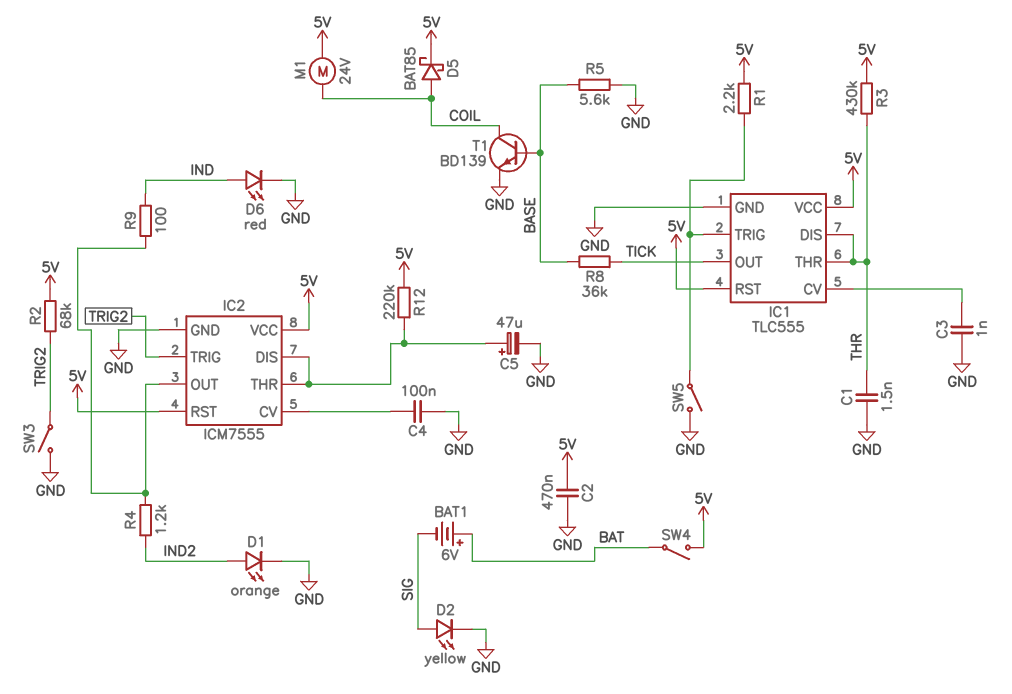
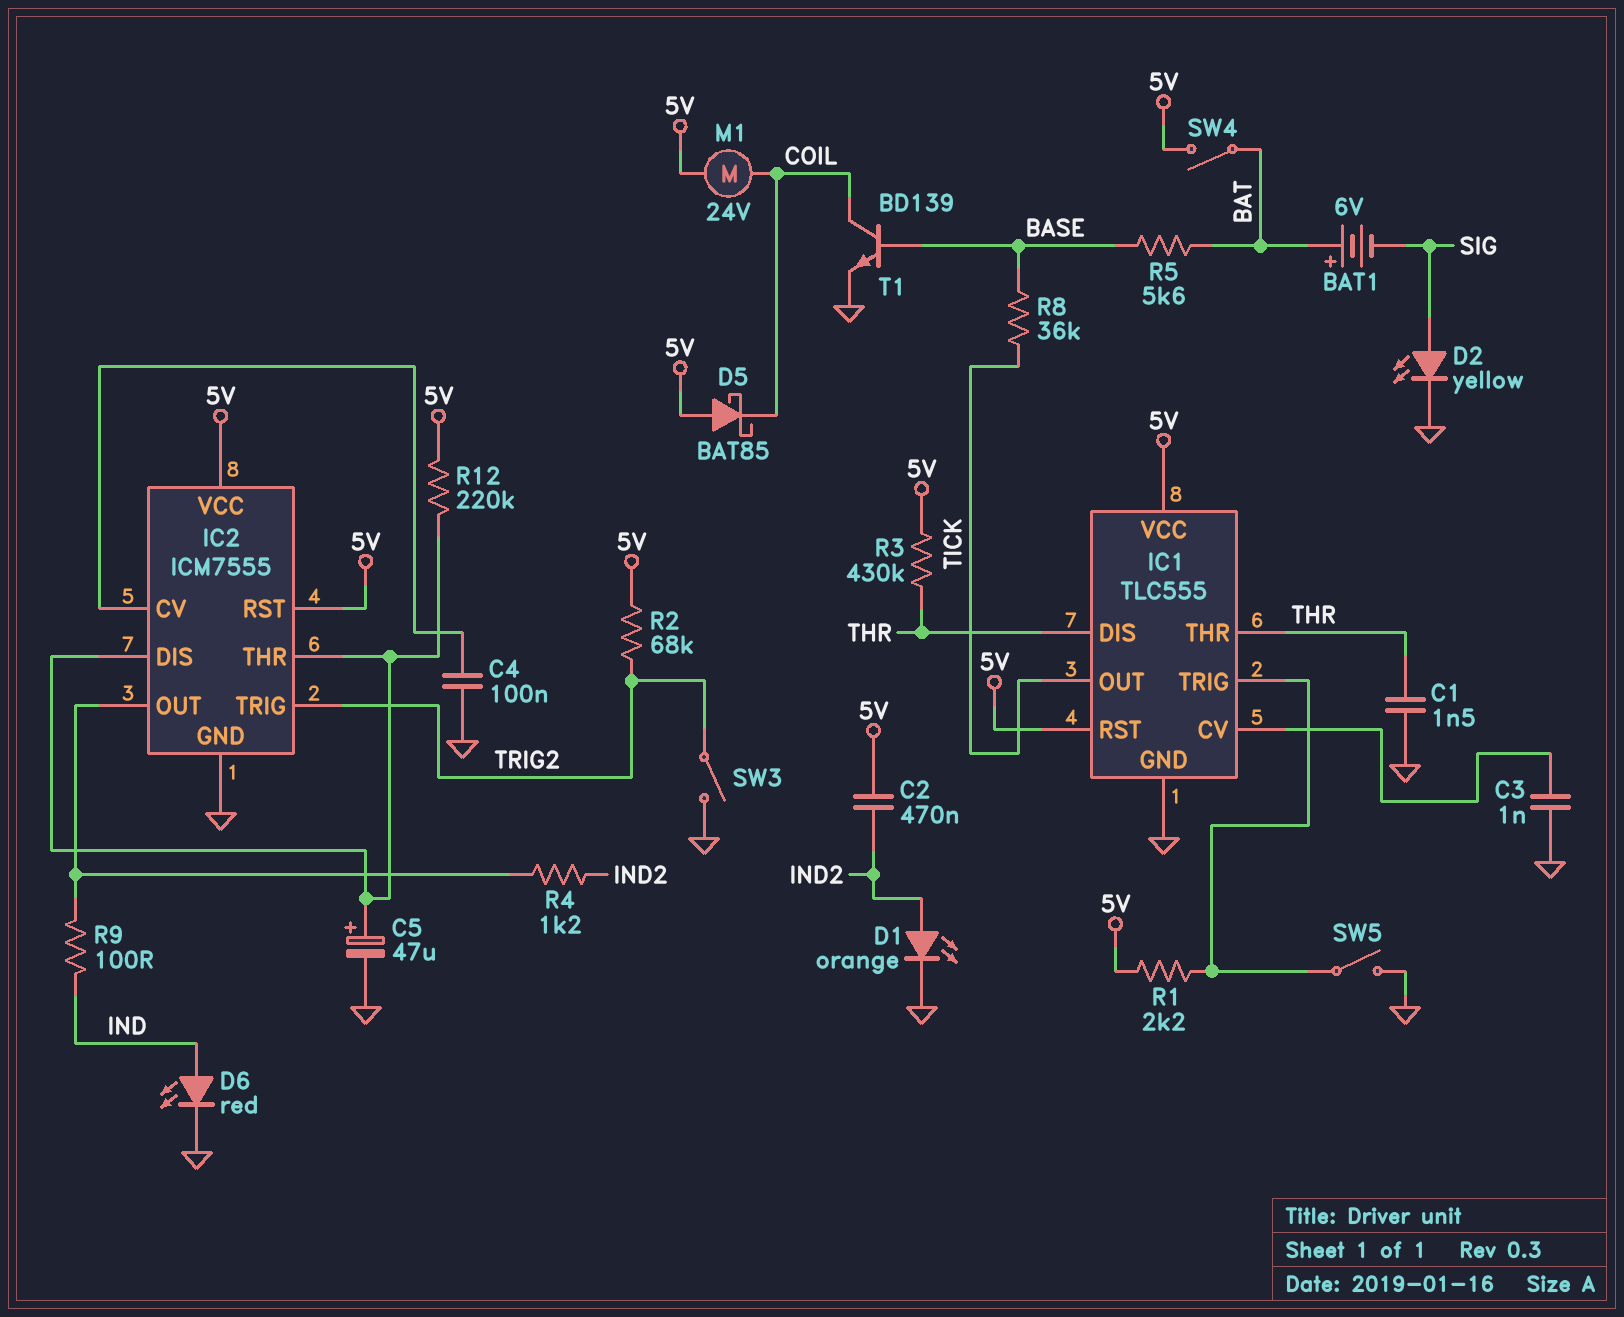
C2: 470nF (5V, GND) -> 470nF (5V, IND2)
D5: schottky BAT85 (A COIL, K 5V) -> schottky BAT85 (A 5V, K COIL)
R5: 5.6k (BASE, GND) -> 5.6k (BASE, BAT)

